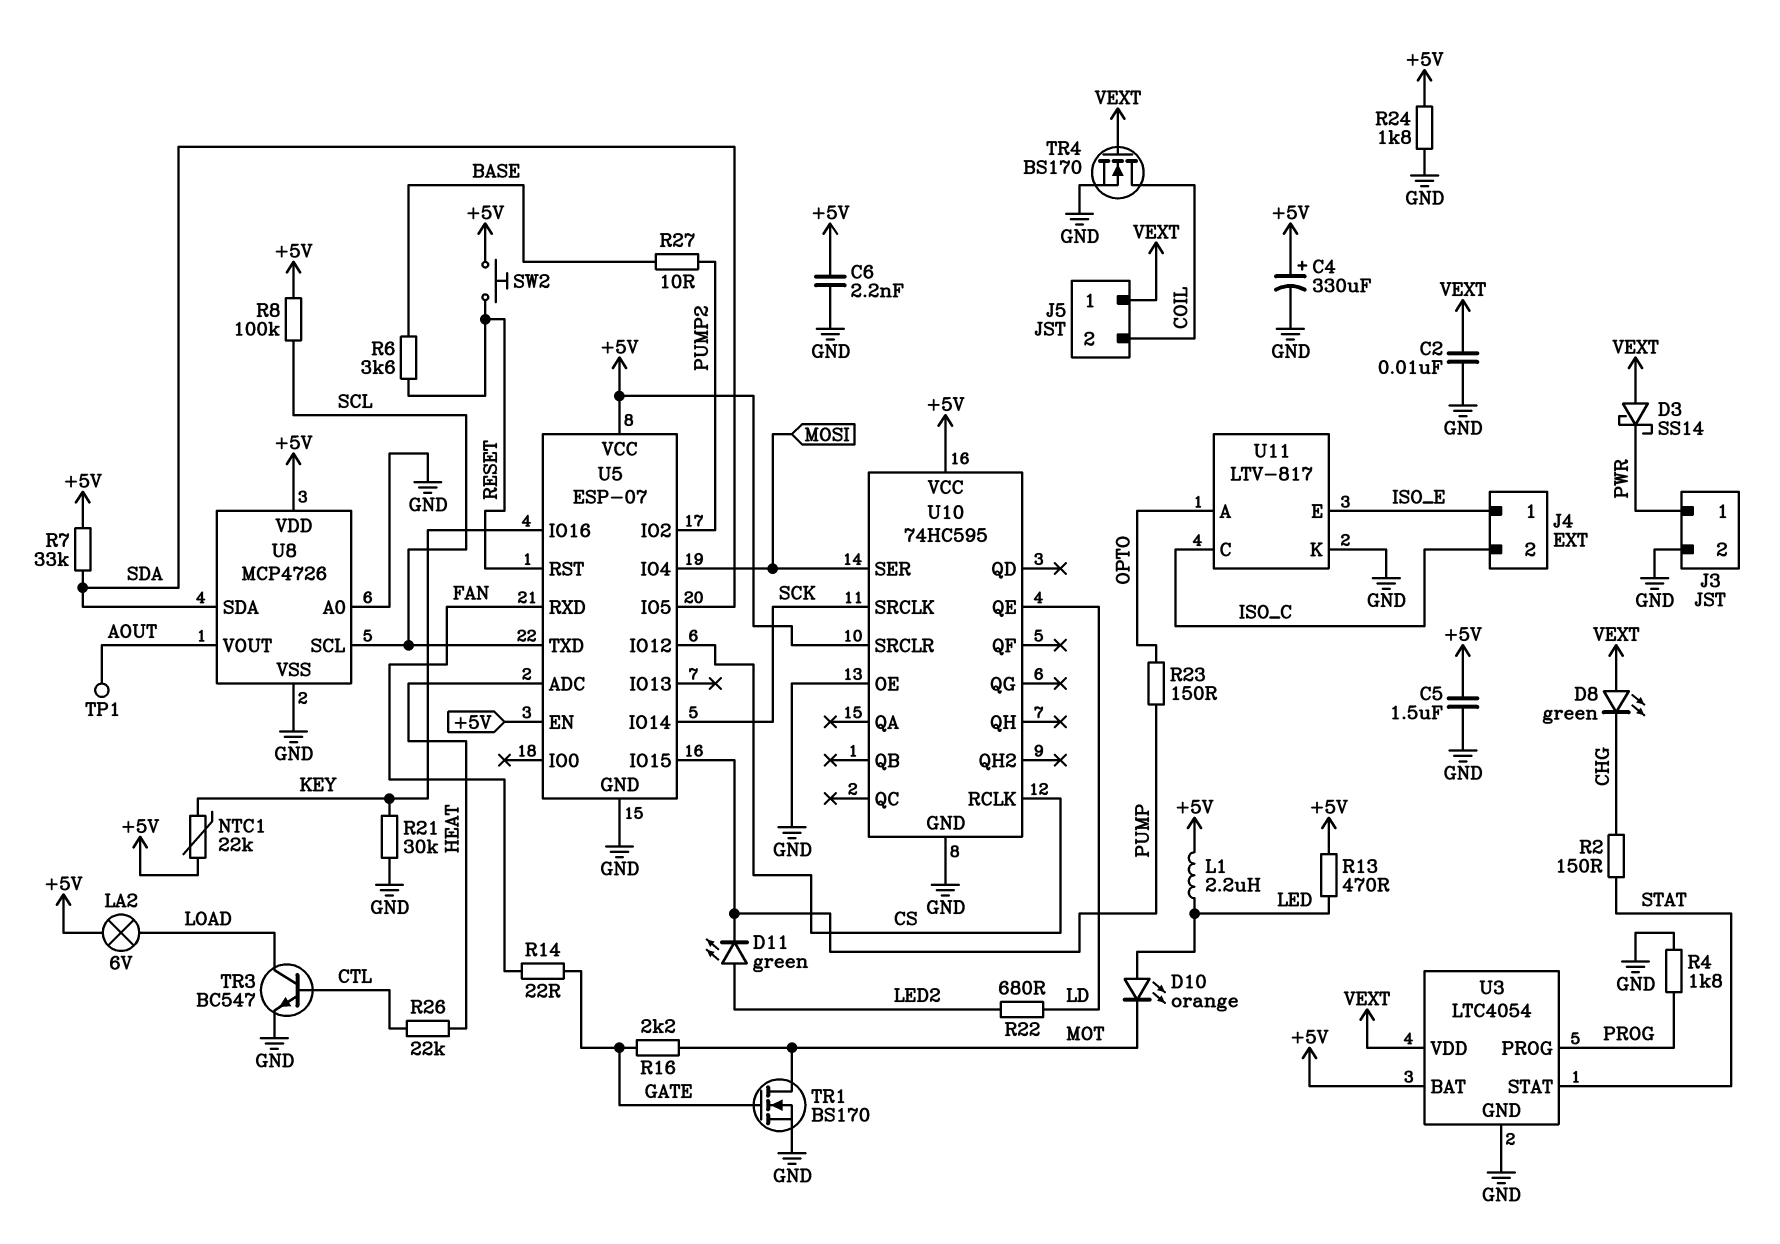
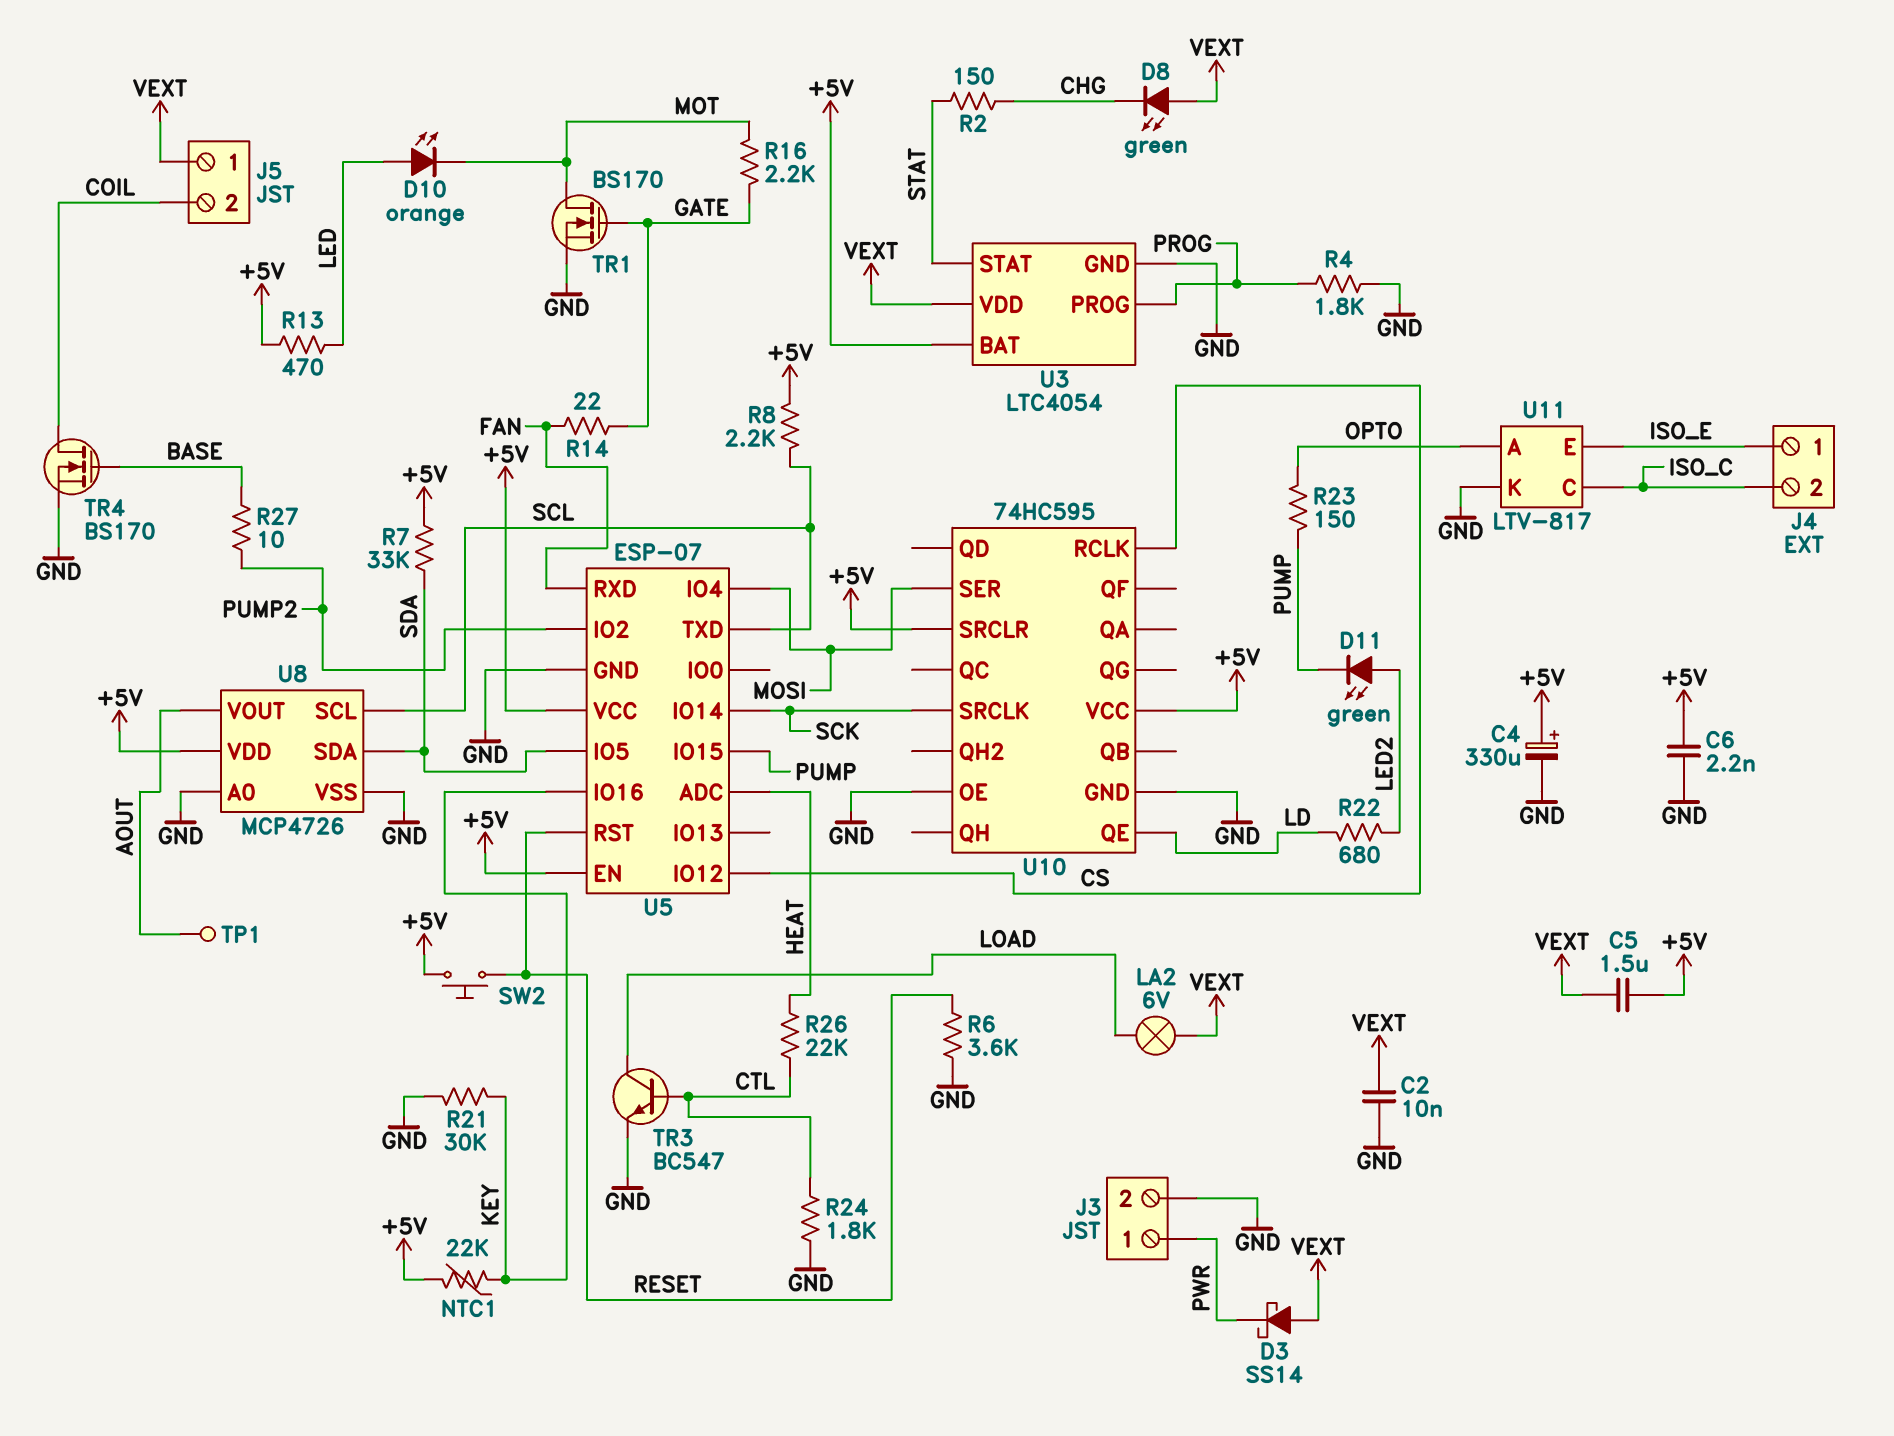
C5: 1.5uF (+5V, GND) -> 1.5uF (+5V, VEXT)
L1: 2.2uH (+5V, LED) -> none
LA2: lamp 6V (+5V, LOAD) -> lamp 6V (LOAD, VEXT)
R6: 3.6k (BASE, RESET) -> 3.6k (GND, RESET)
R8: 100k (+5V, SCL) -> 2.2k (+5V, SCL)
R24: 1.8k (+5V, GND) -> 1.8k (CTL, GND)
TR4: NMOS BS170 (G VEXT, D COIL, S GND) -> NMOS BS170 (G BASE, D COIL, S GND)

